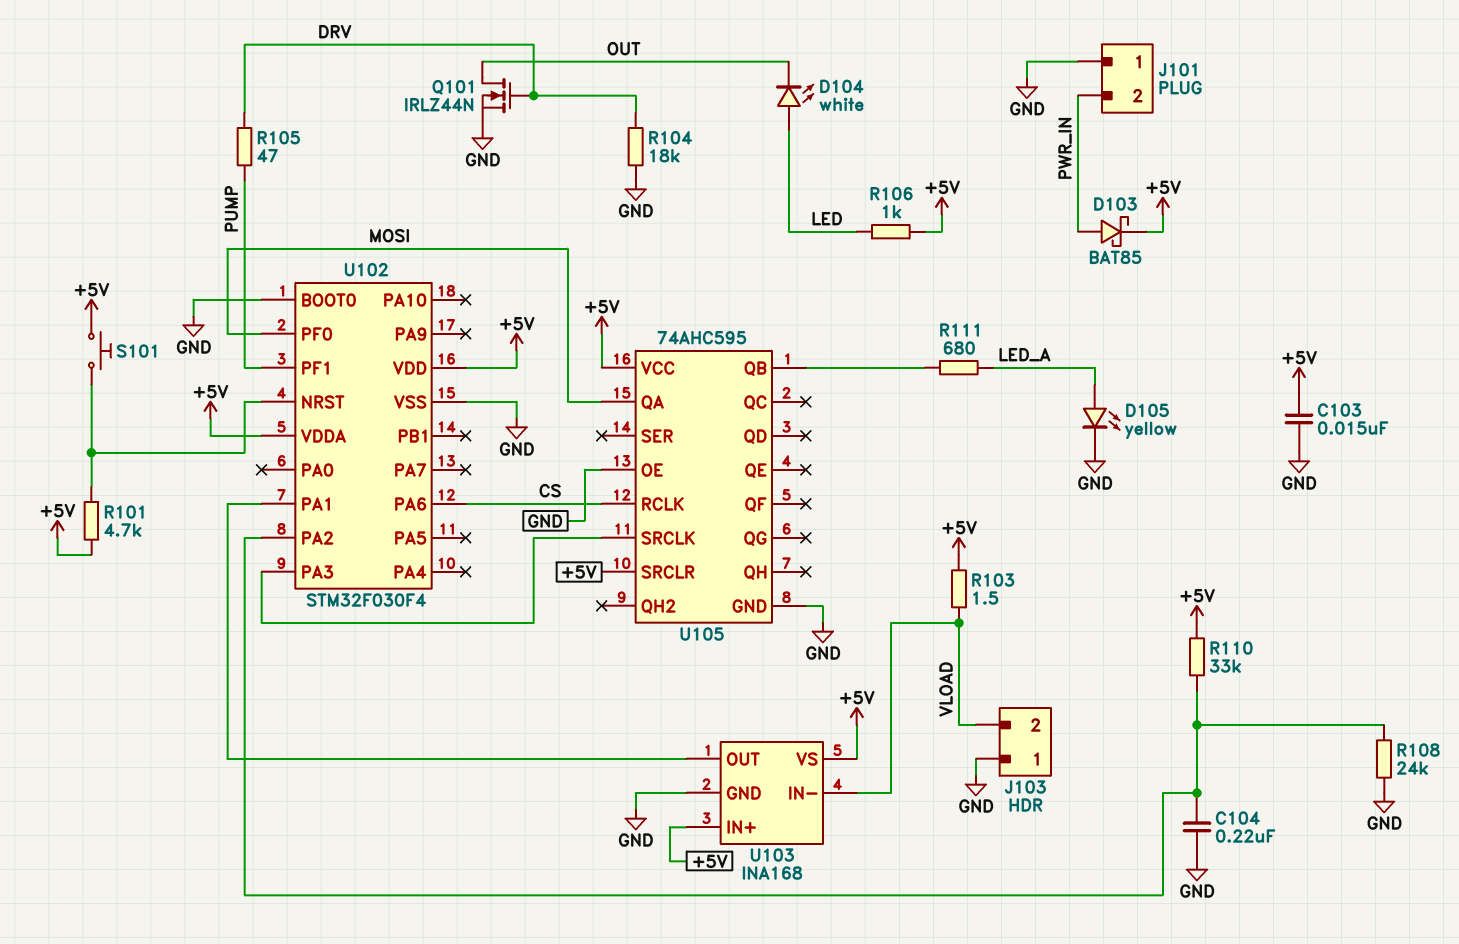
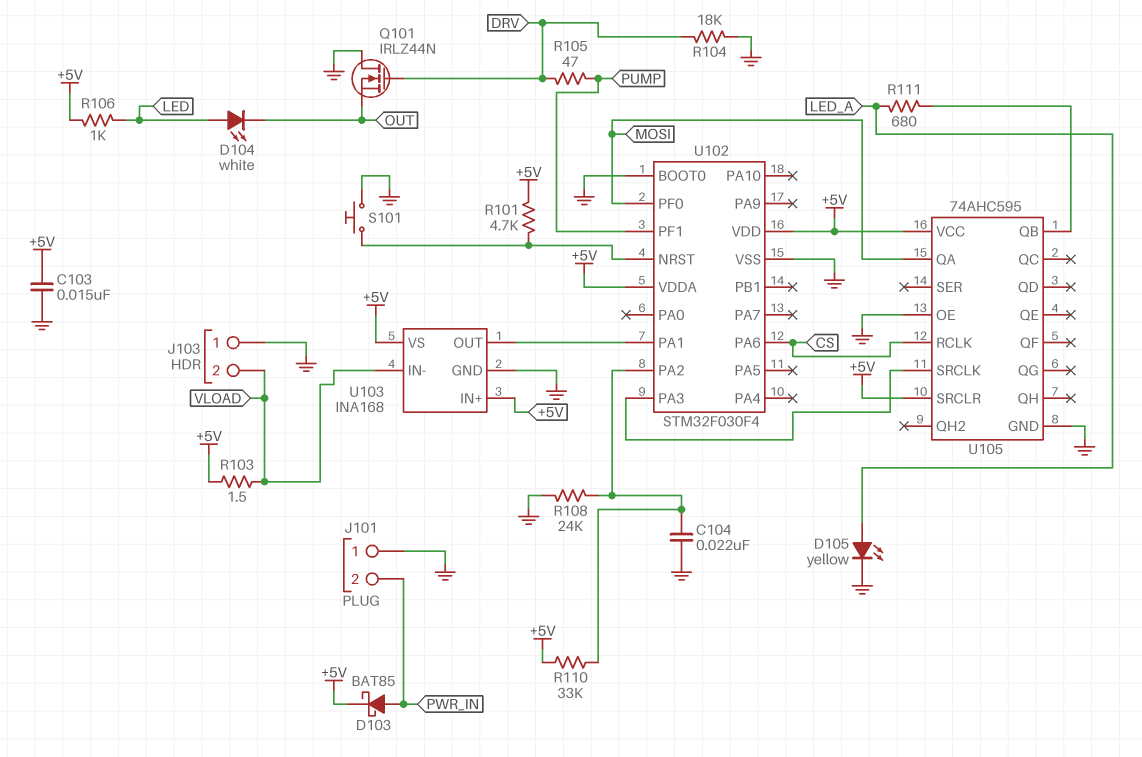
C104: 220nF (GND, U102/PA2) -> 22nF (GND, U102/PA2)
Q101: NMOS IRLZ44N (G DRV, D OUT, S GND) -> NMOS IRLZ44N (G DRV, D GND, S OUT)
S101: button (+5V, U102/NRST) -> button (GND, U102/NRST)

